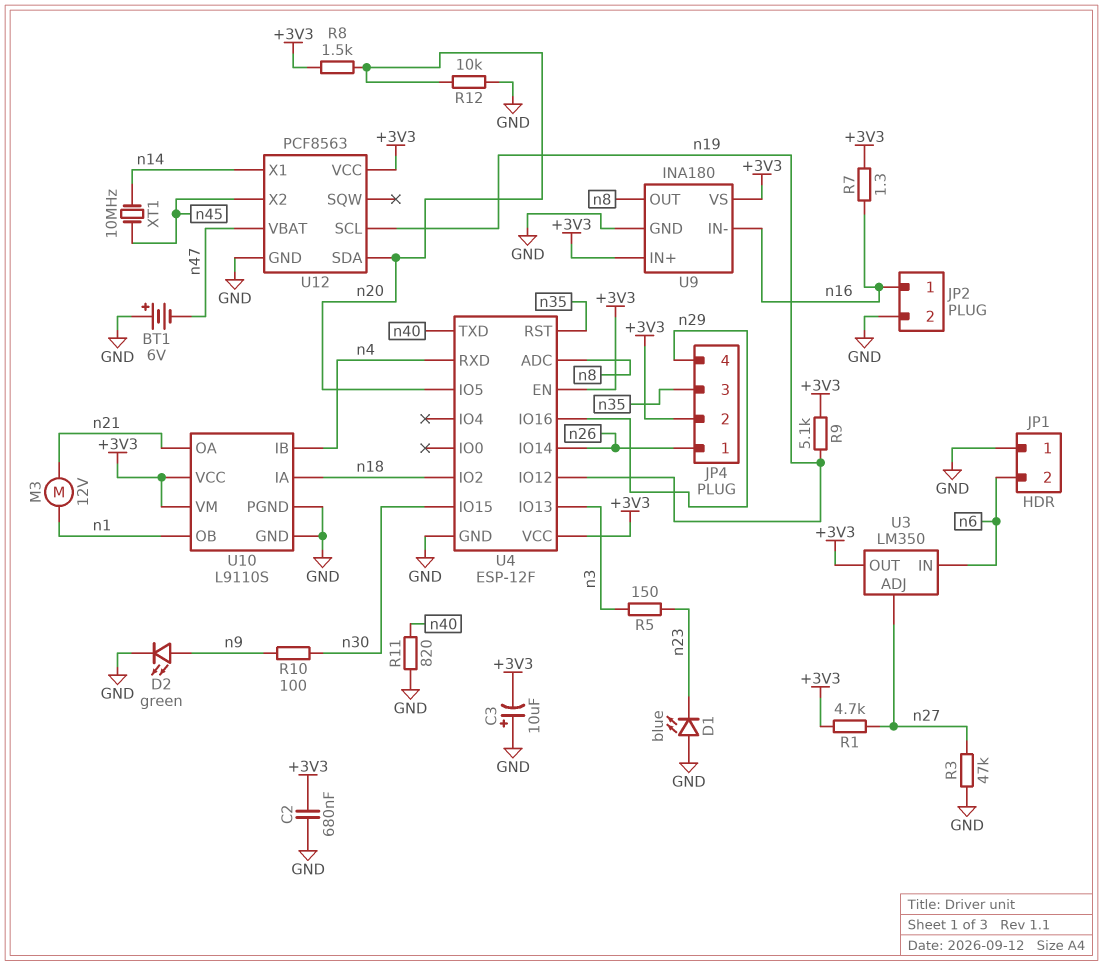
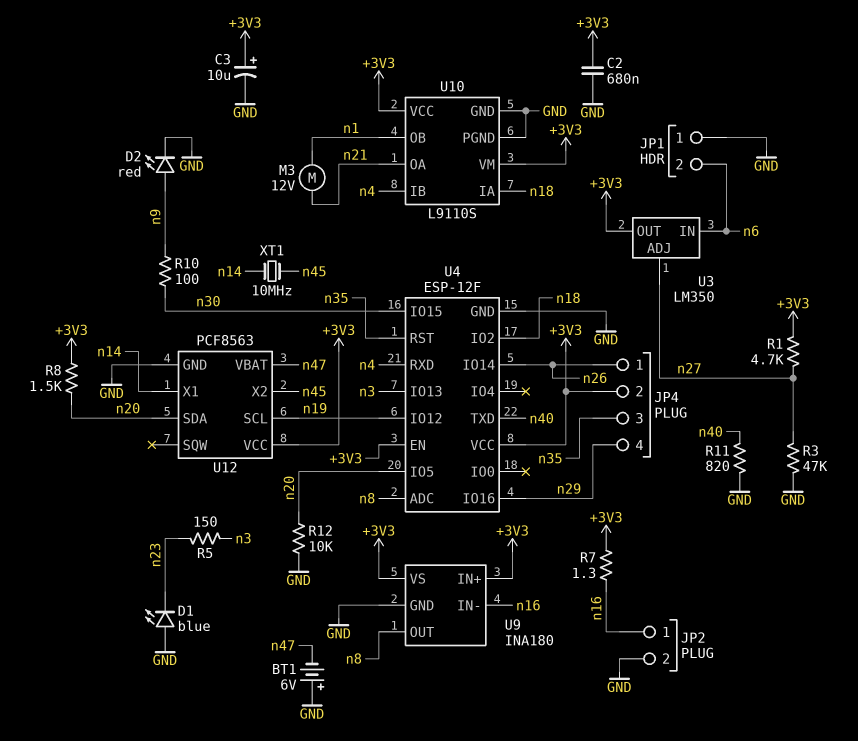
C3: 10uF (plus GND, minus +3V3) -> 10uF (plus +3V3, minus GND)
D2: LED green (A n9, K GND) -> LED red (A n9, K GND)
R9: 5.1k (+3V3, n19) -> none

